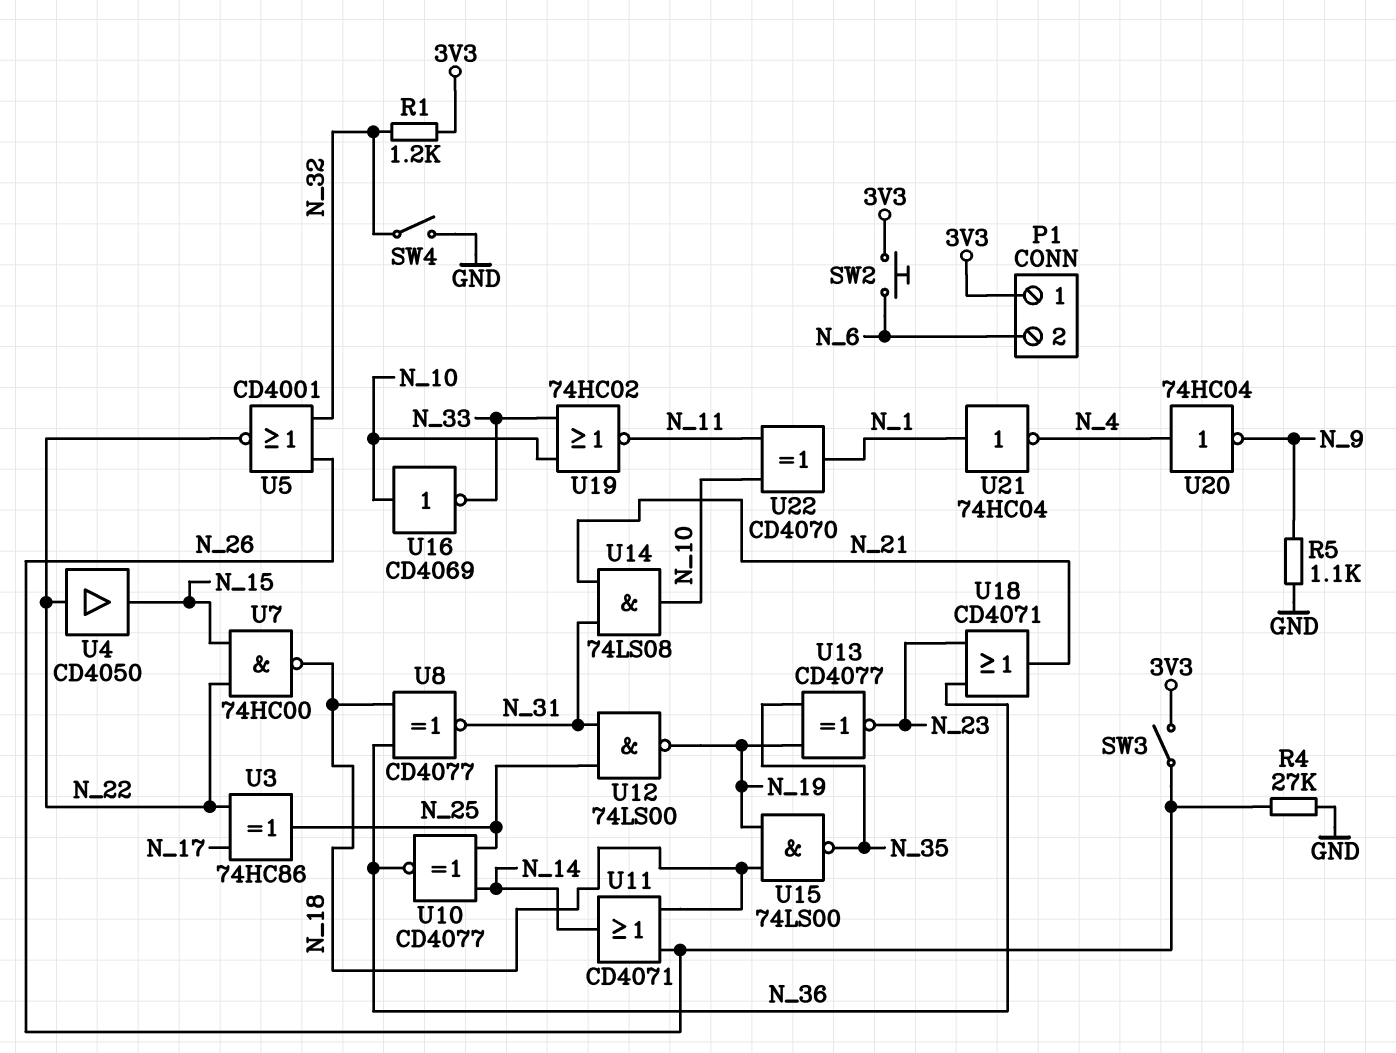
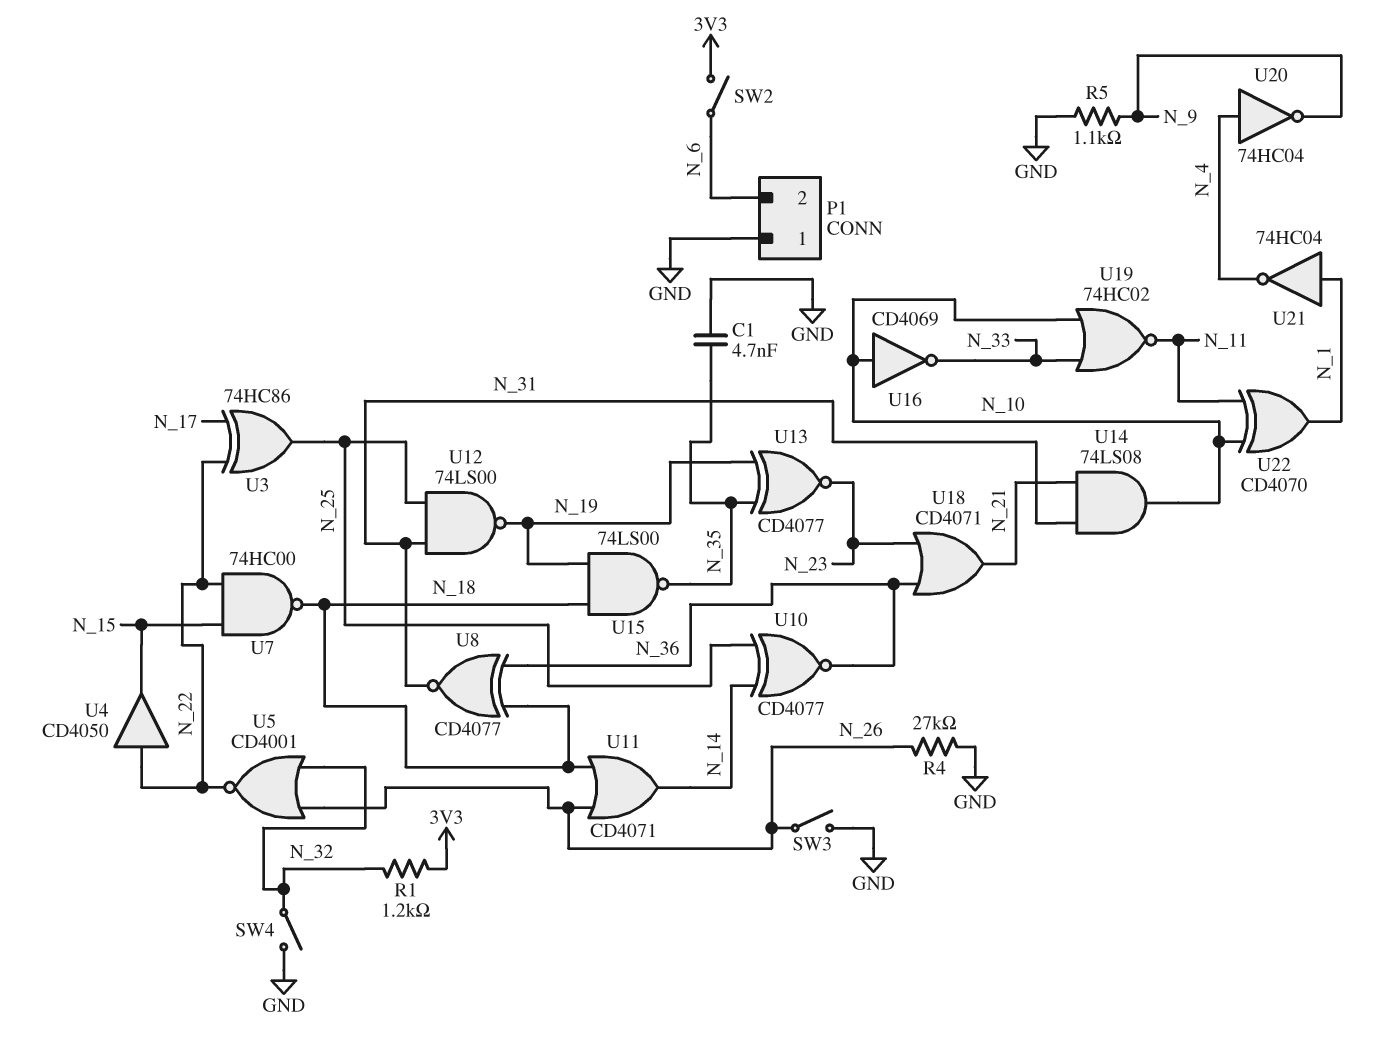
C1: none -> 4.7nF (GND, N_35)
P1 pin 1: 3V3 -> GND
SW2: button (3V3, N_6) -> switch (3V3, N_6)
SW3: switch (3V3, N_26) -> switch (GND, N_26)

